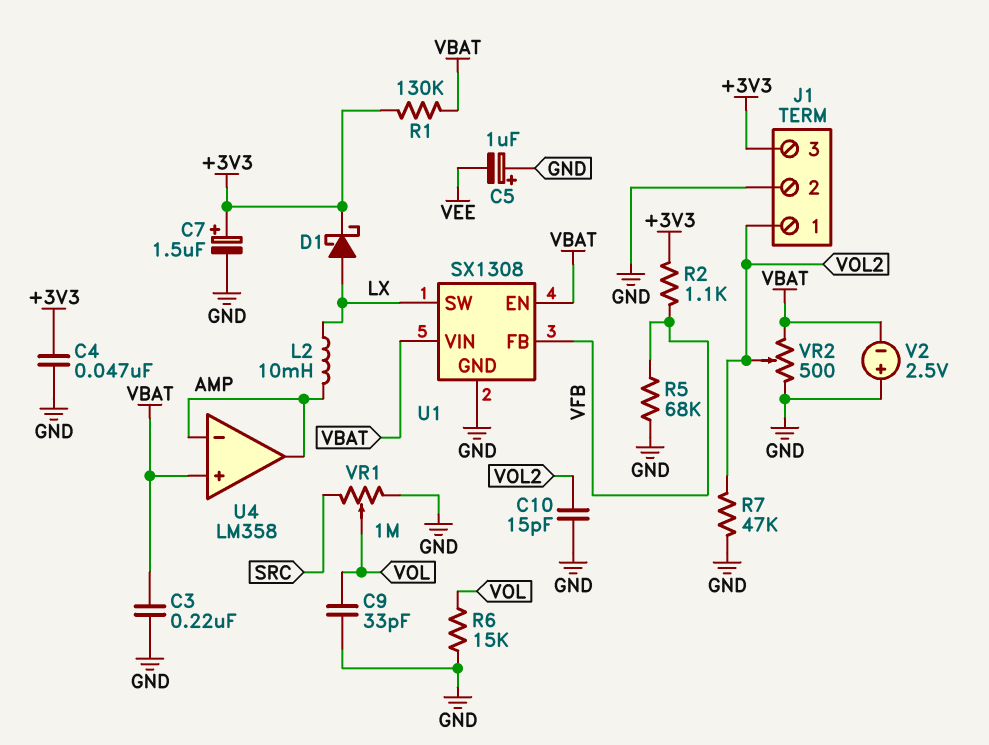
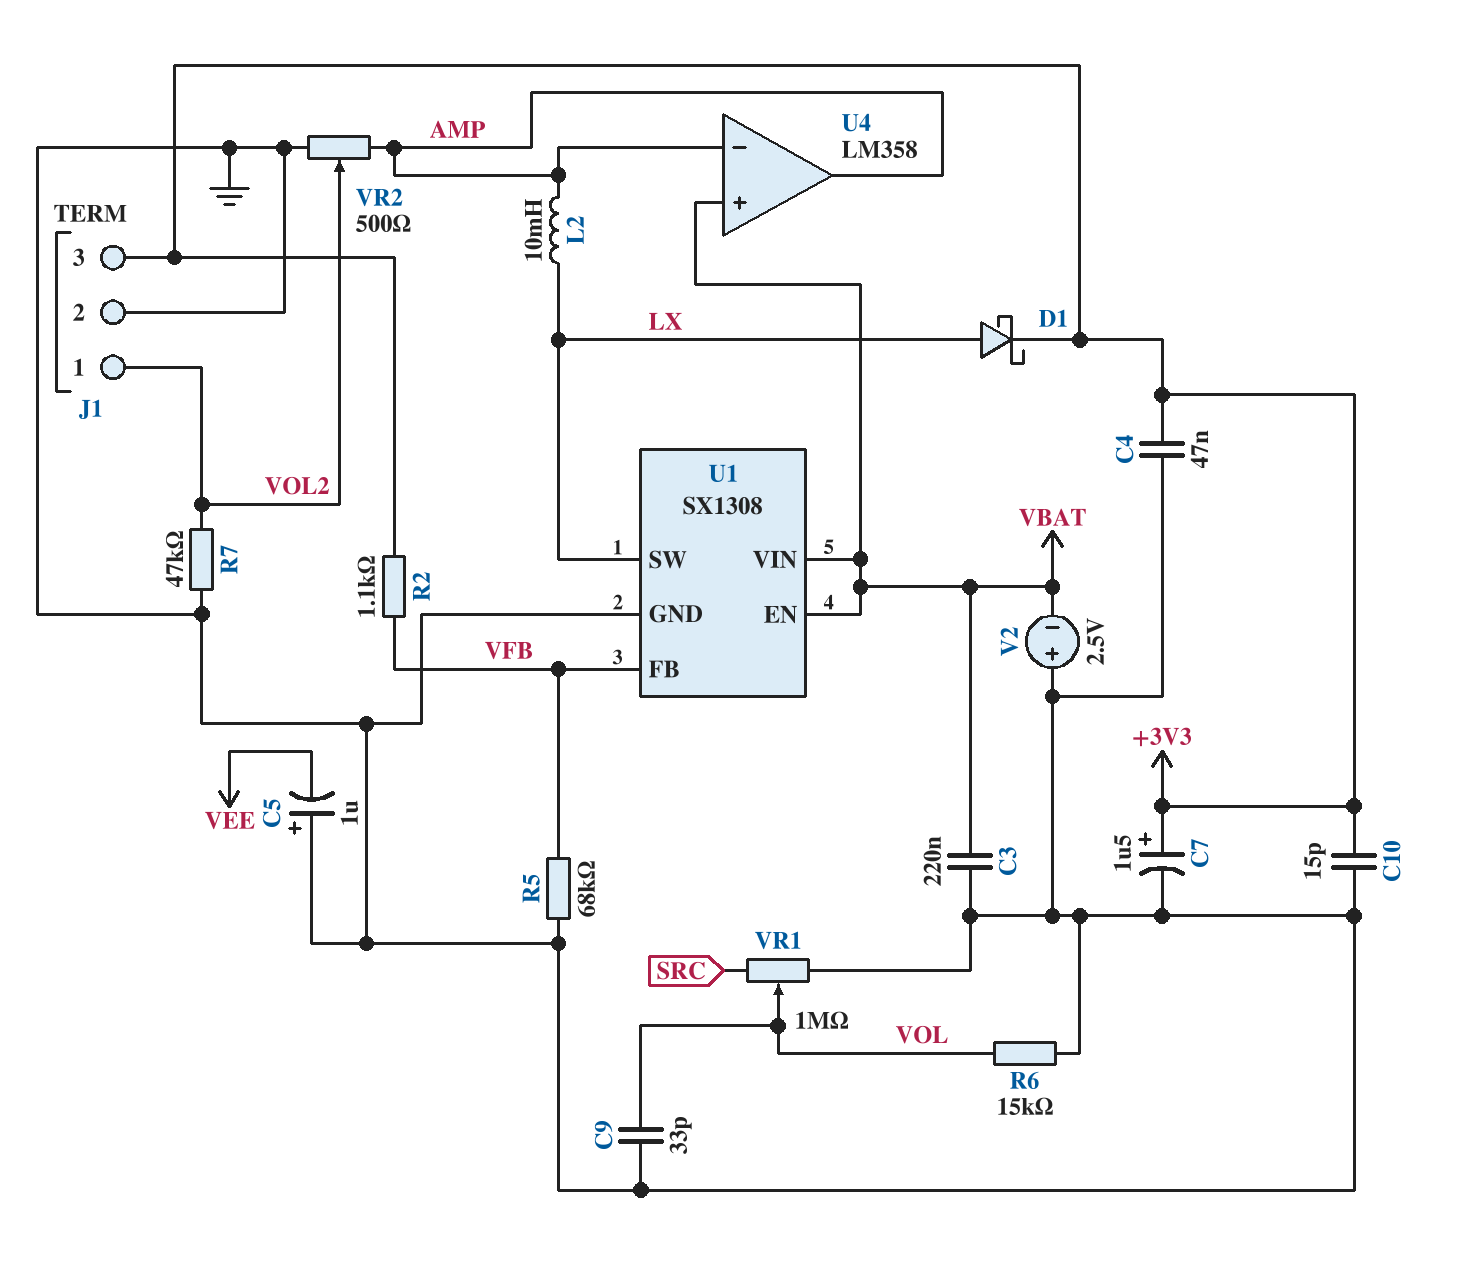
C10: 15pF (GND, VOL2) -> 15pF (+3V3, GND)
R1: 130k (+3V3, VBAT) -> none
VR2: 500 (GND, VBAT, wiper VOL2) -> 500 (AMP, GND, wiper VOL2)

